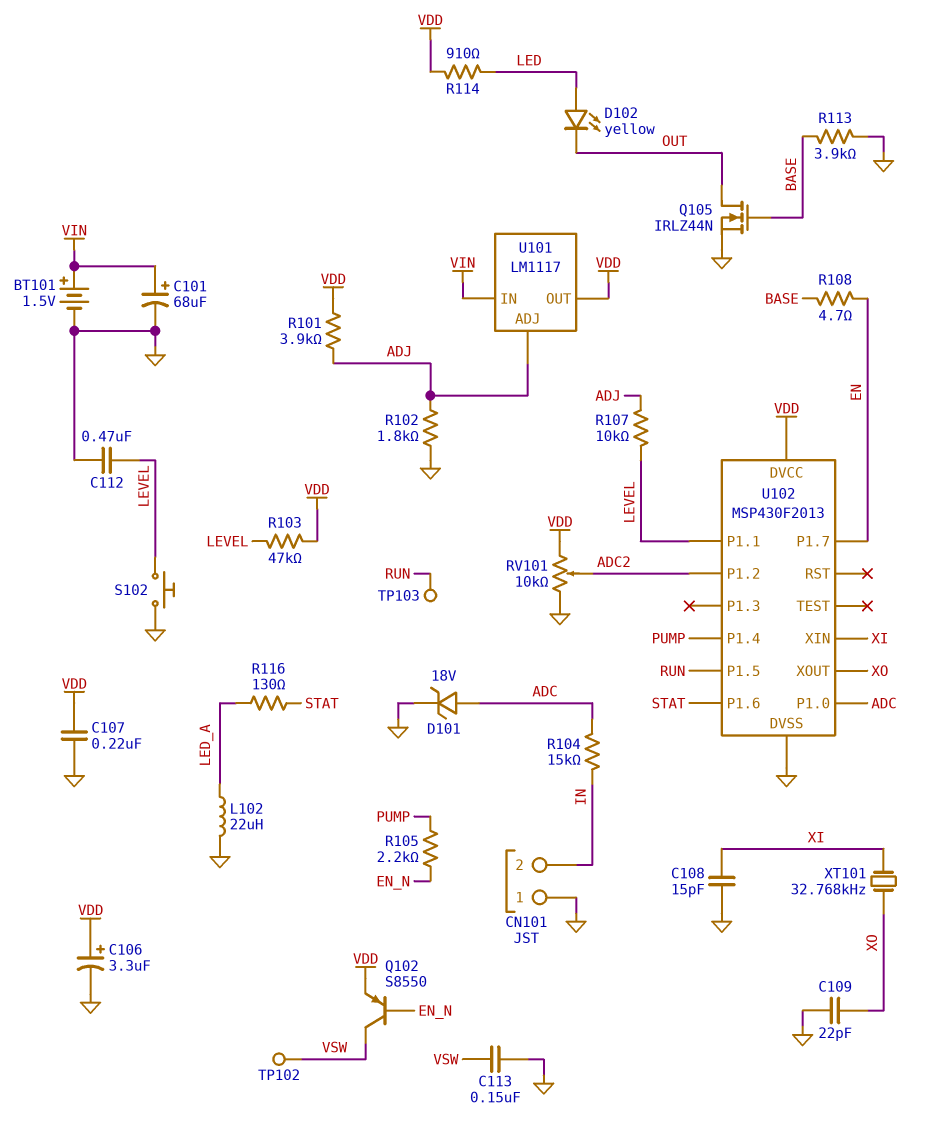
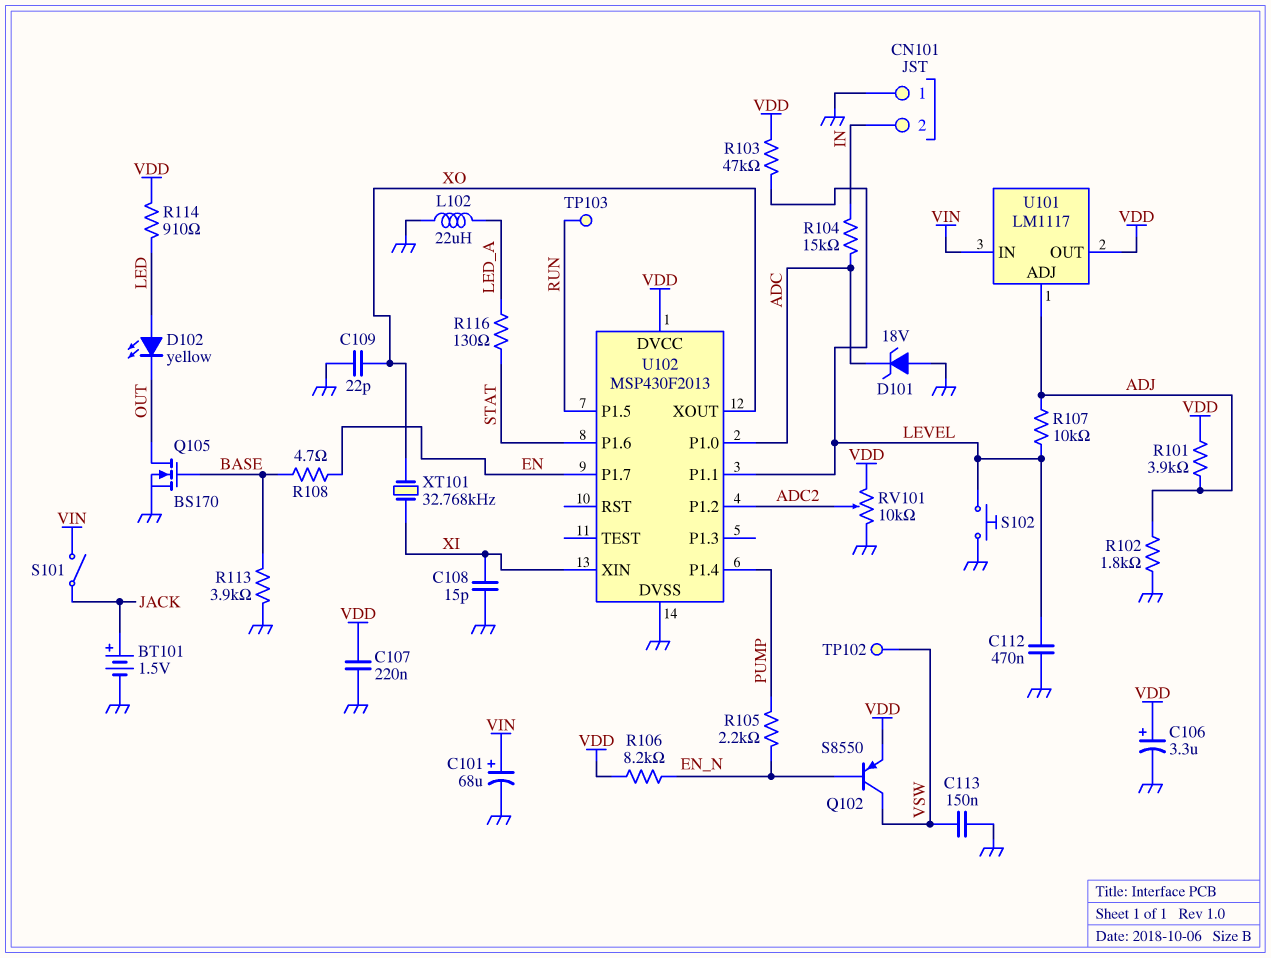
BT101: 1.5V (plus VIN, minus GND) -> 1.5V (plus JACK, minus GND)
D101: zener 18V (A ADC, K GND) -> zener 18V (A GND, K ADC)
Q105: NMOS IRLZ44N (G BASE, D OUT, S GND) -> NMOS BS170 (G BASE, D OUT, S GND)
R106: none -> 8.2k (EN_N, VDD)
S101: none -> switch (JACK, VIN)

